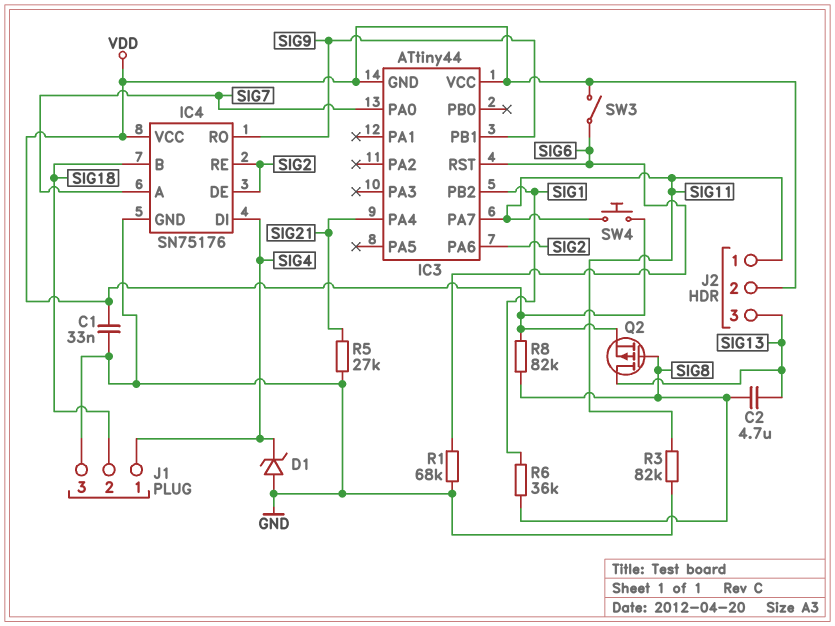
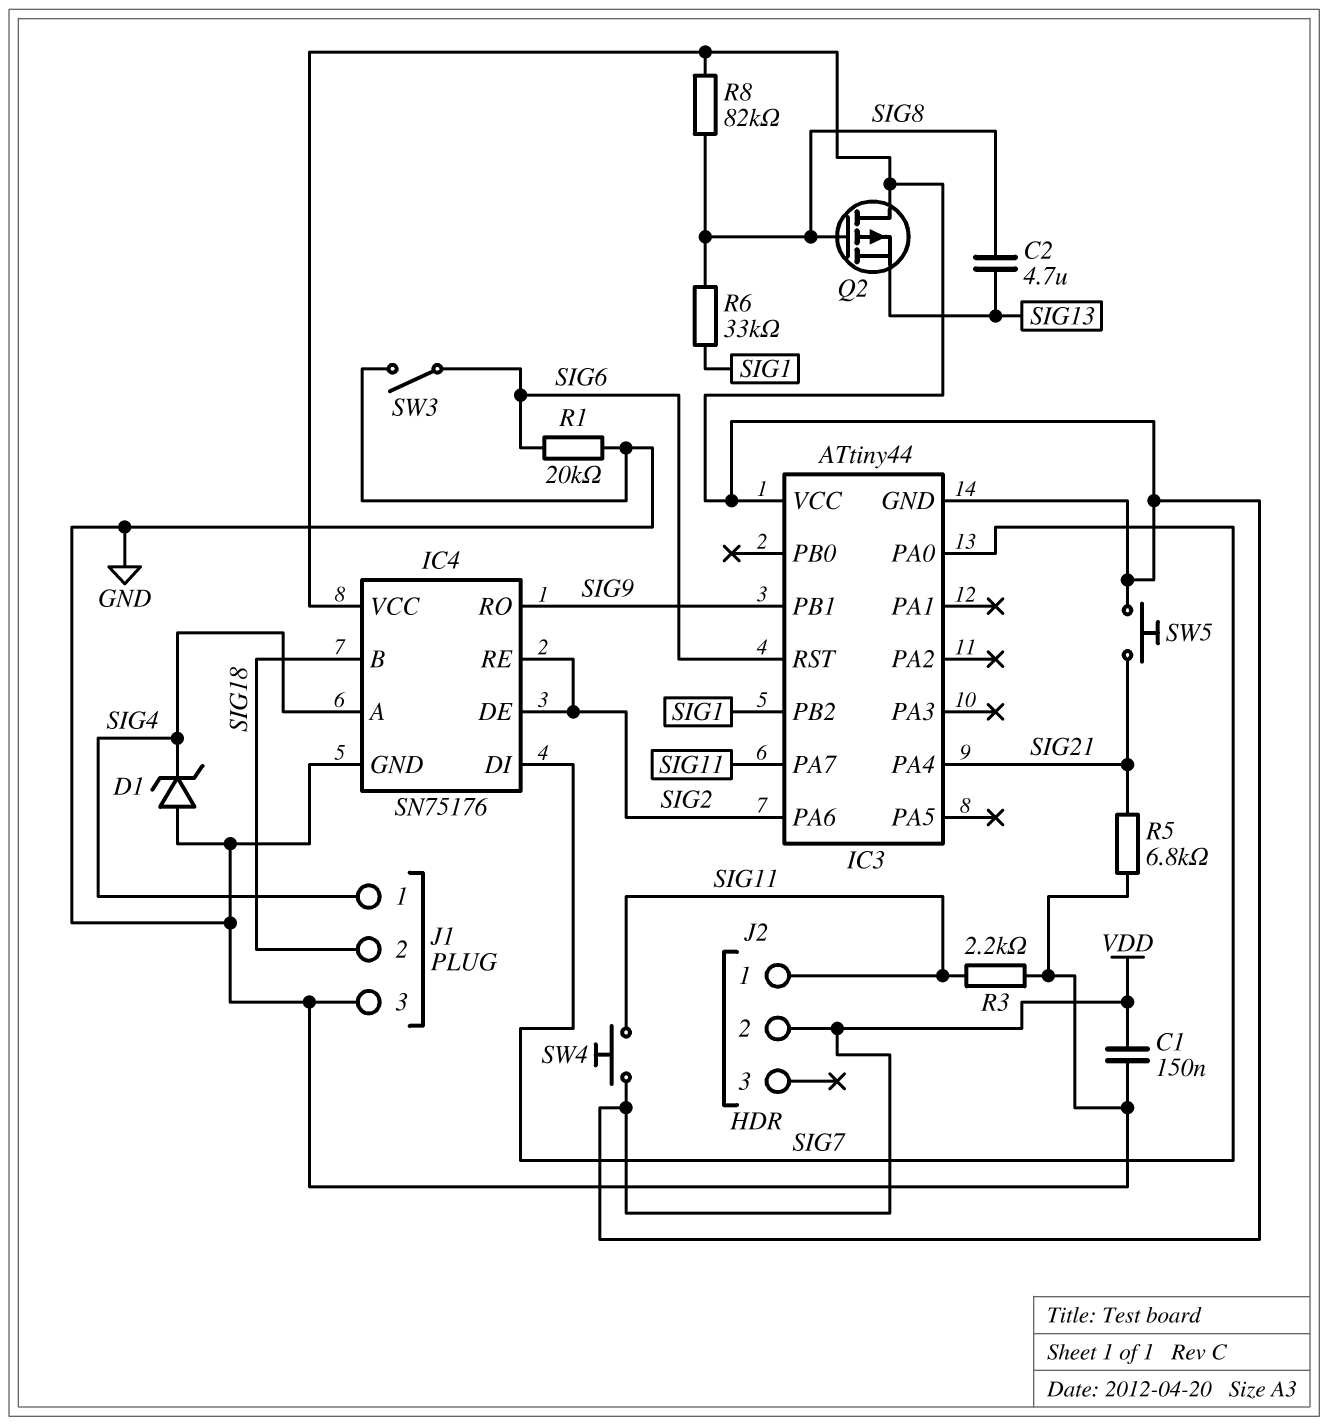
C1: 33nF (GND, VDD) -> 150nF (GND, VDD)
IC4 pin A: SIG7 -> SIG4
IC4 pin DI: SIG4 -> SIG7
J2 pin 3: SIG13 -> none
Q2: PMOS (G SIG8, D SIG13, S VDD) -> PMOS (G SIG8, D VDD, S SIG13)
R1: 68k (GND, SIG6) -> 20k (GND, SIG6)
R3: 82k (GND, SIG11) -> 2.2k (GND, SIG11)
R5: 27k (GND, SIG21) -> 6.8k (GND, SIG21)
R6: 36k (SIG1, SIG8) -> 33k (SIG1, SIG8)
SW3: switch (SIG6, VDD) -> switch (GND, SIG6)
SW5: none -> button (SIG21, VDD)

